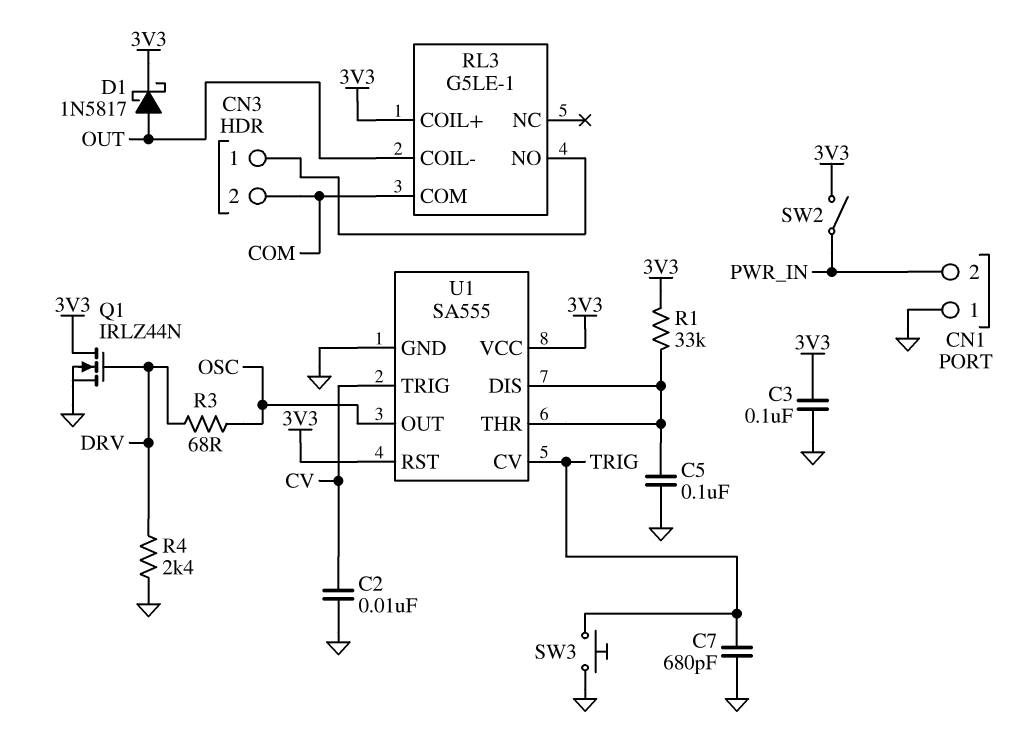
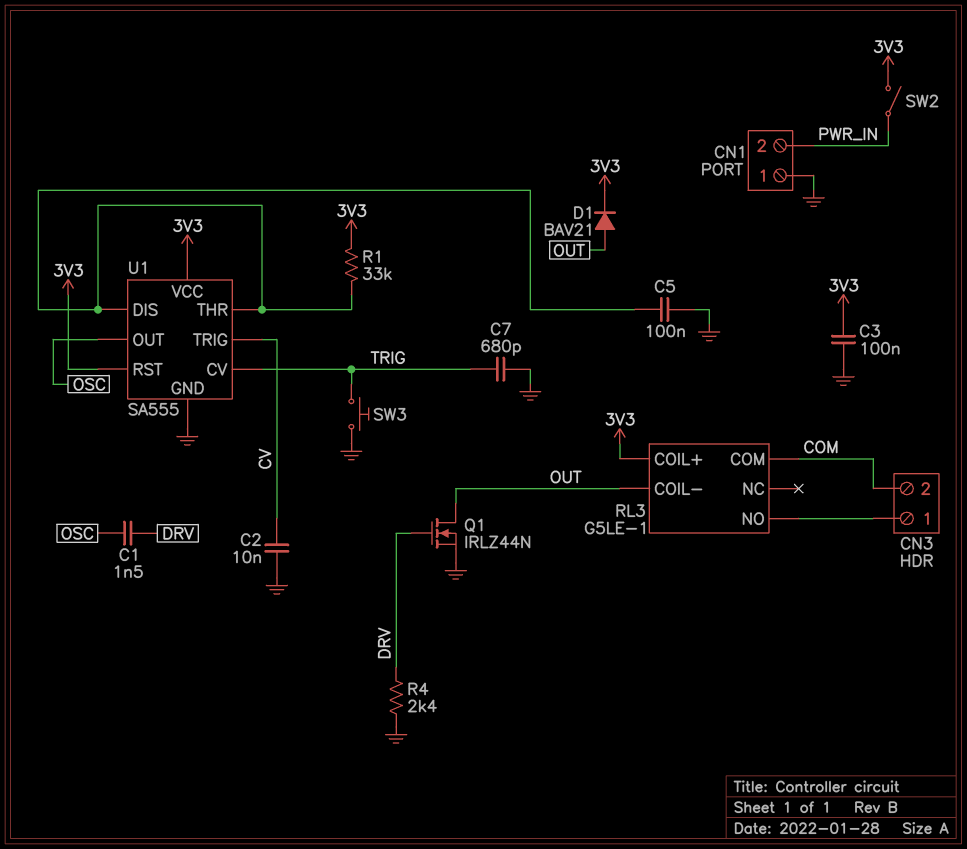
C1: none -> 1.5nF (DRV, OSC)
D1: schottky 1N5817 (A OUT, K 3V3) -> diode BAV21 (A OUT, K 3V3)
Q1: NMOS IRLZ44N (G DRV, D 3V3, S GND) -> NMOS IRLZ44N (G DRV, D OUT, S GND)
R3: 68 (DRV, OSC) -> none

